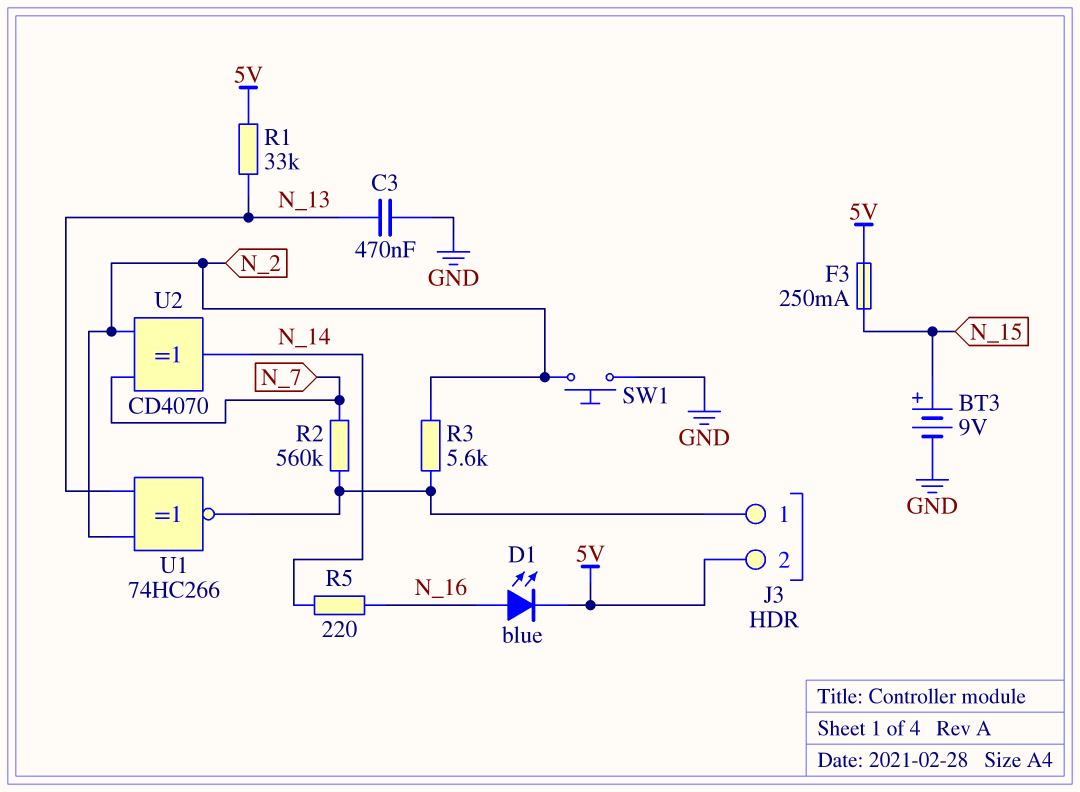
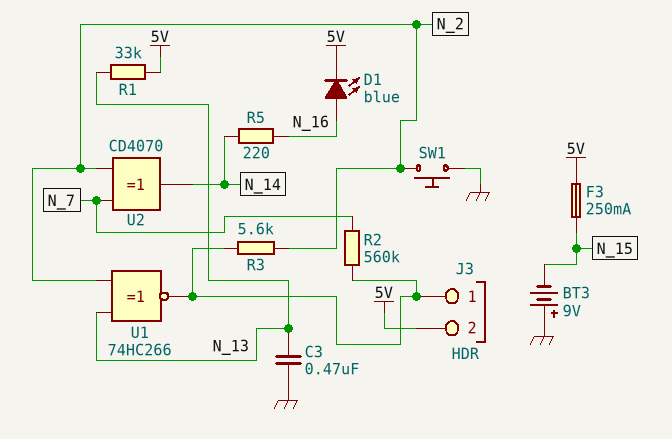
BT3: 9V (plus N_15, minus GND) -> 9V (plus GND, minus N_15)

